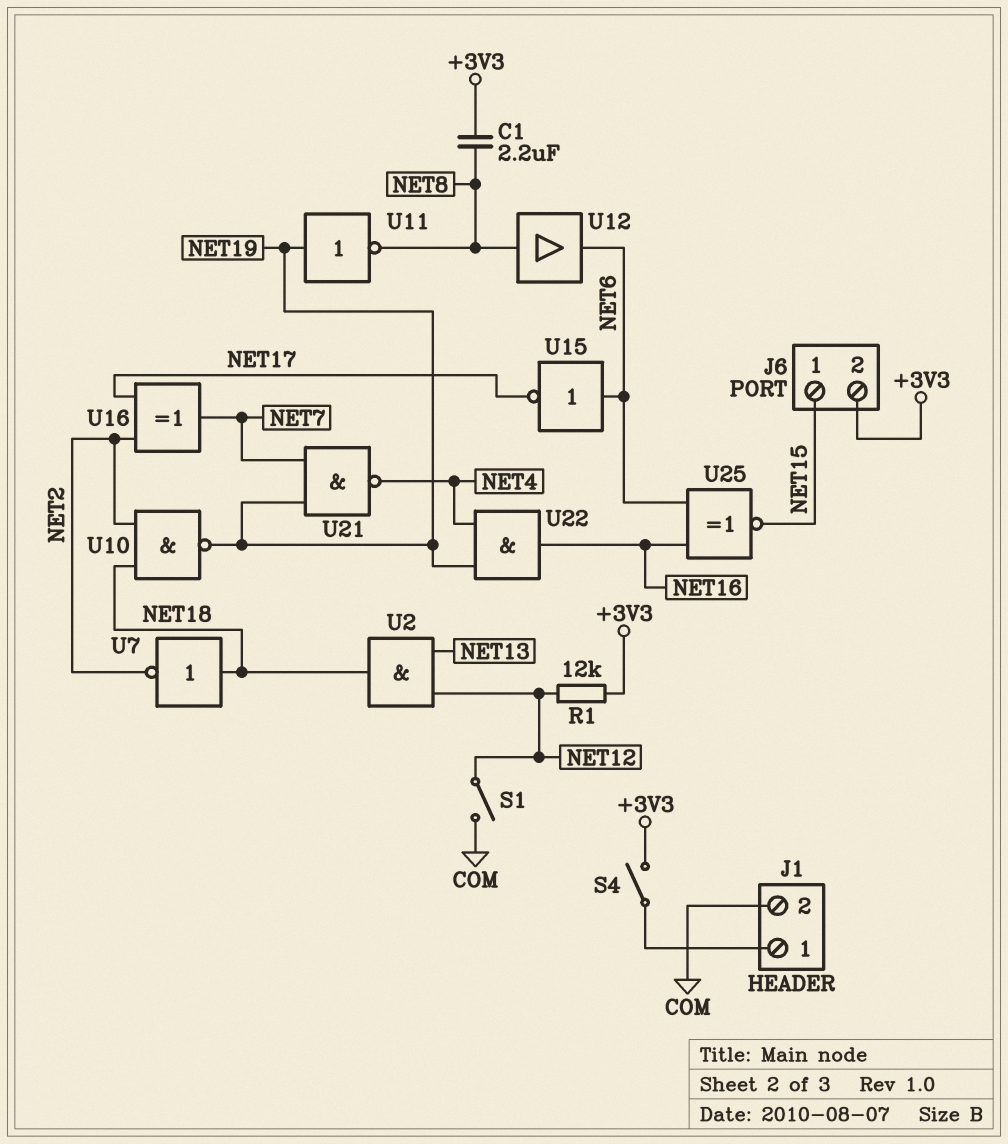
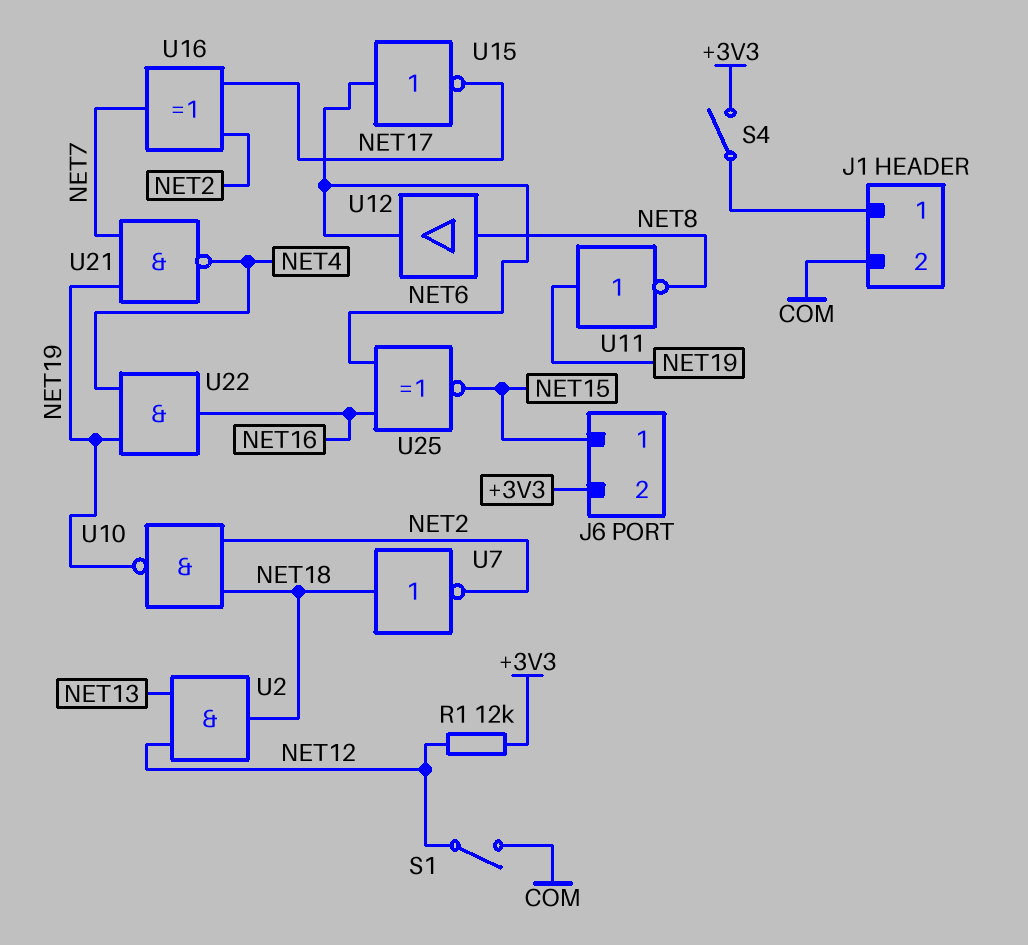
C1: 2.2uF (+3V3, NET8) -> none

